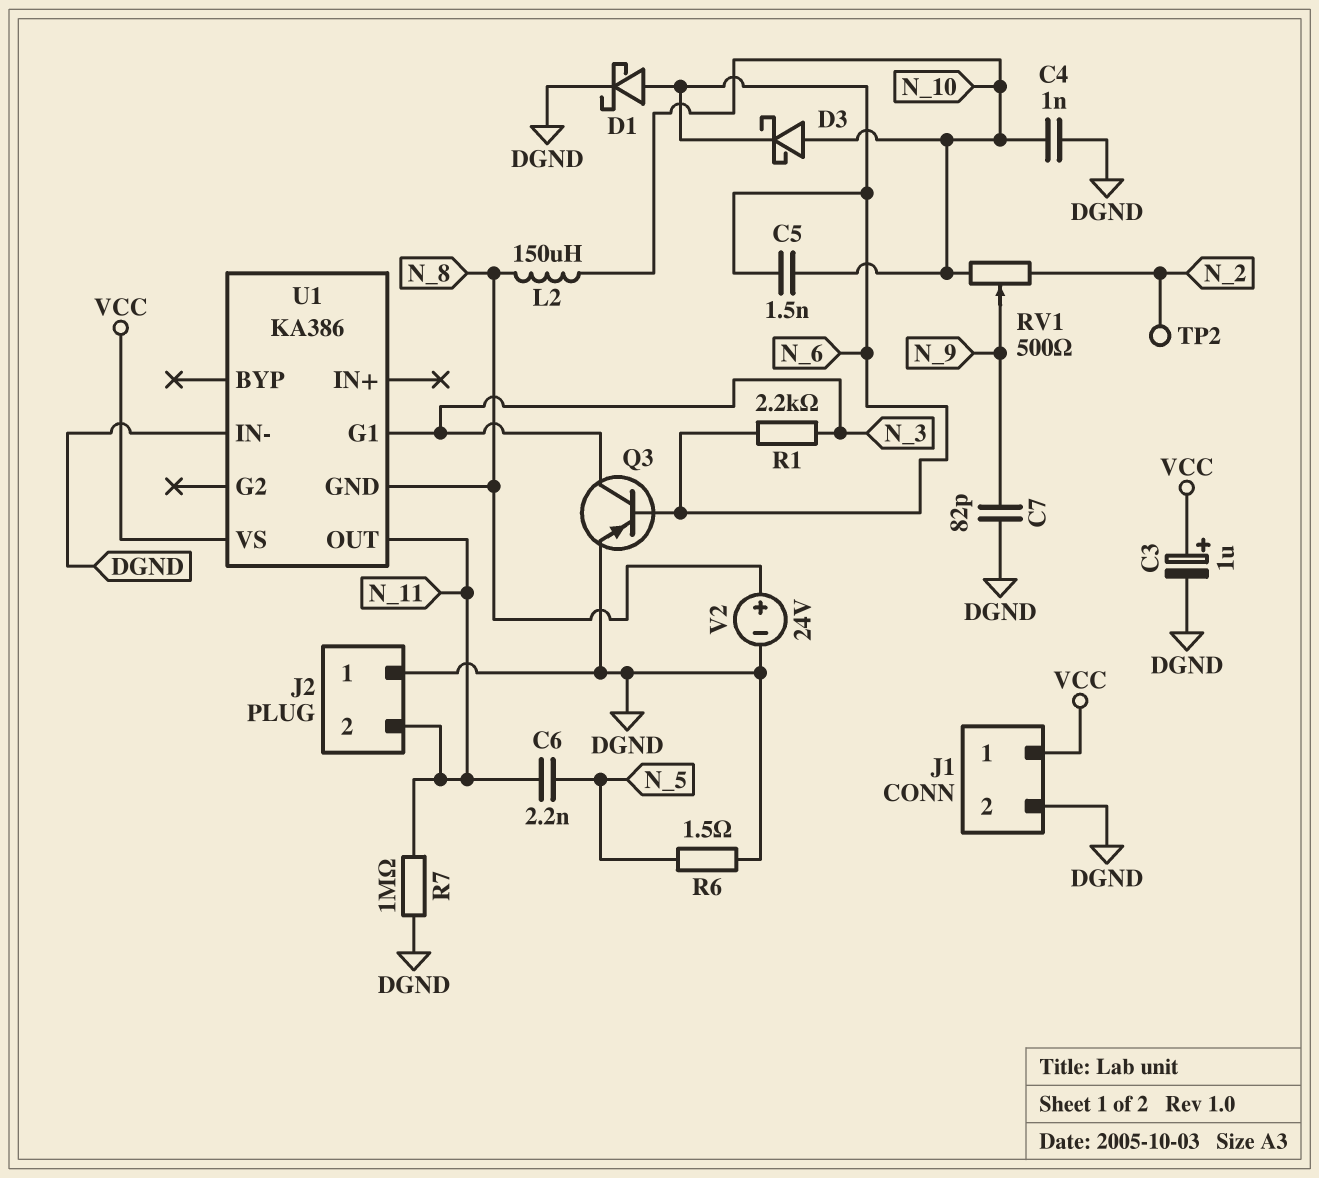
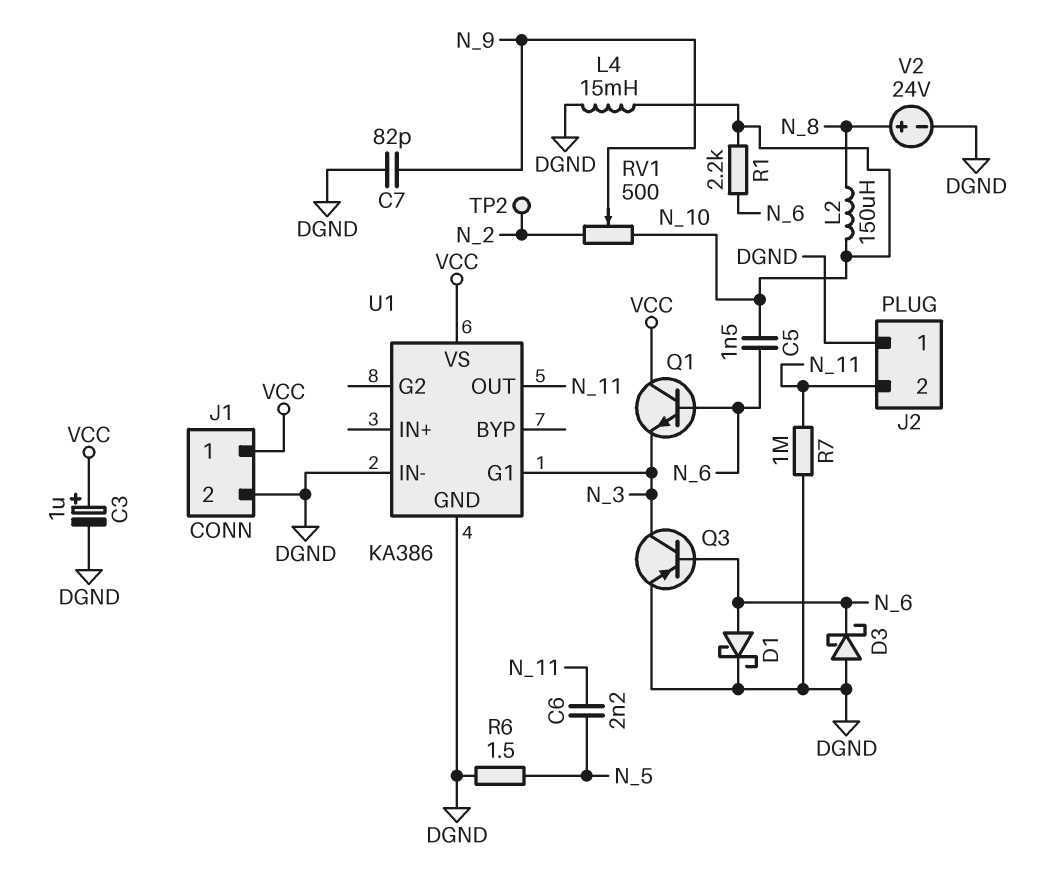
C4: 1nF (DGND, N_10) -> none
D3: schottky (A N_10, K N_6) -> schottky (A DGND, K N_6)
L4: none -> 15mH (DGND, N_10)
Q1: none -> NPN (B N_6, C VCC, E N_3)
R1: 2.2k (N_3, N_6) -> 2.2k (N_6, N_10)
U1 pin GND: N_8 -> DGND

